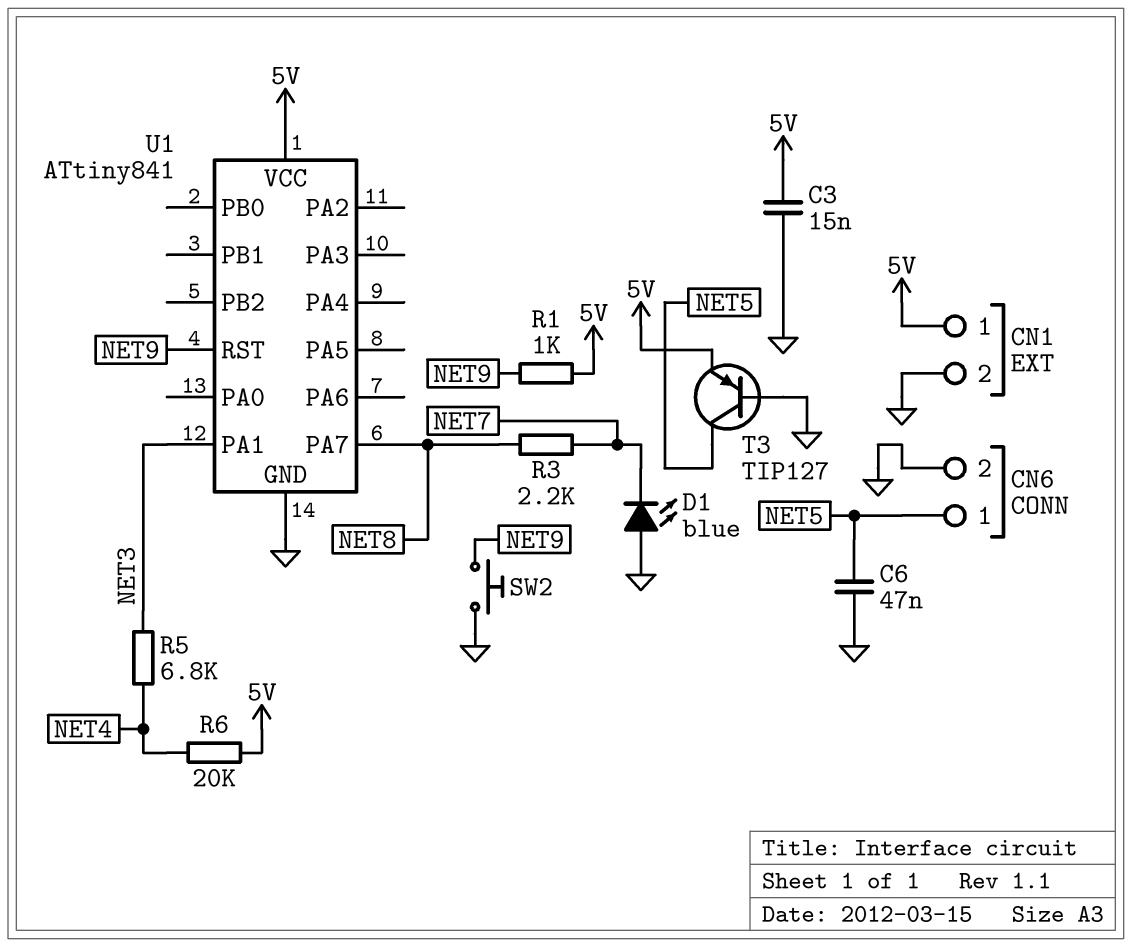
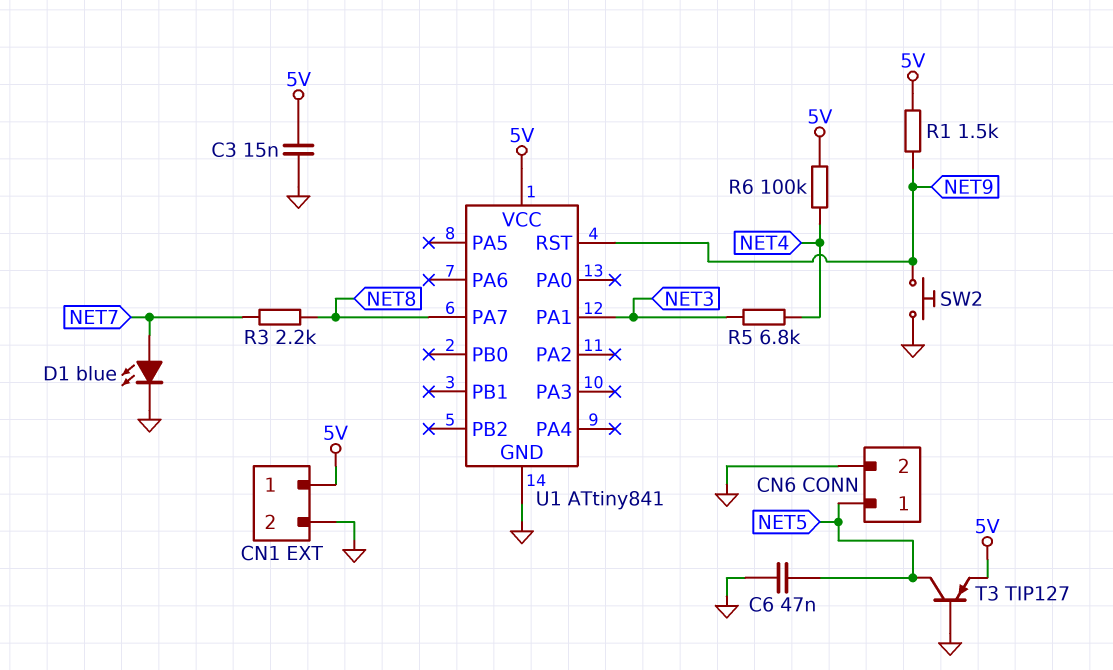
D1: LED blue (A GND, K NET7) -> LED blue (A NET7, K GND)
R1: 1k (5V, NET9) -> 1.5k (5V, NET9)
R6: 20k (5V, NET4) -> 100k (5V, NET4)

